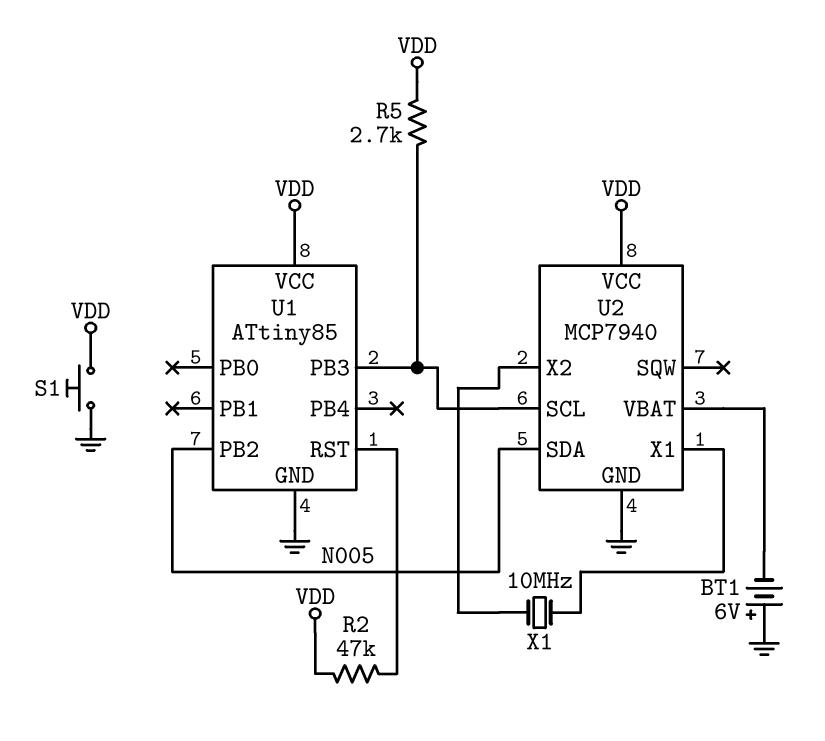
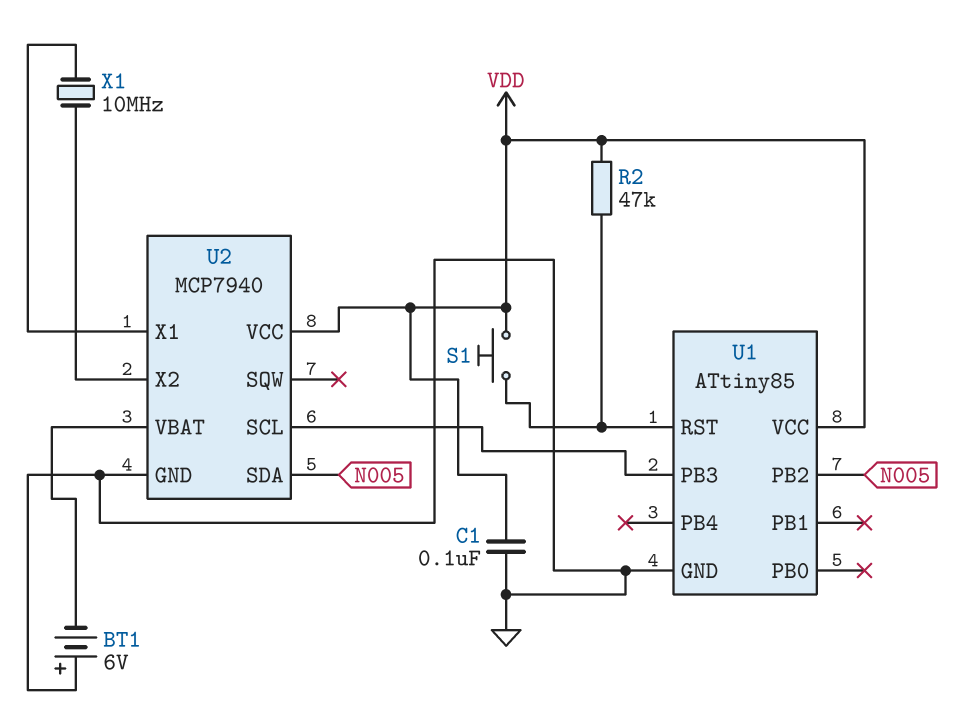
C1: none -> 100nF (GND, VDD)
R5: 2.7k (U1/PB3, VDD) -> none
S1: button (GND, VDD) -> button (U1/RST, VDD)

